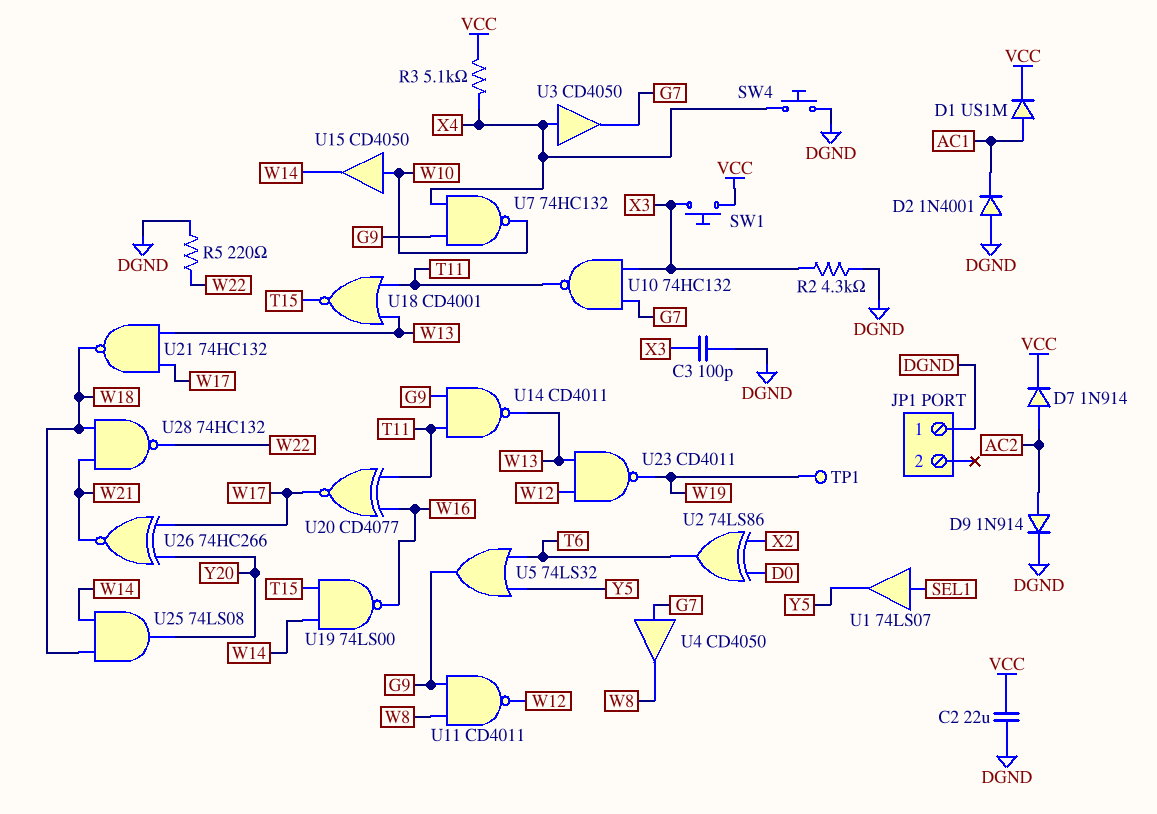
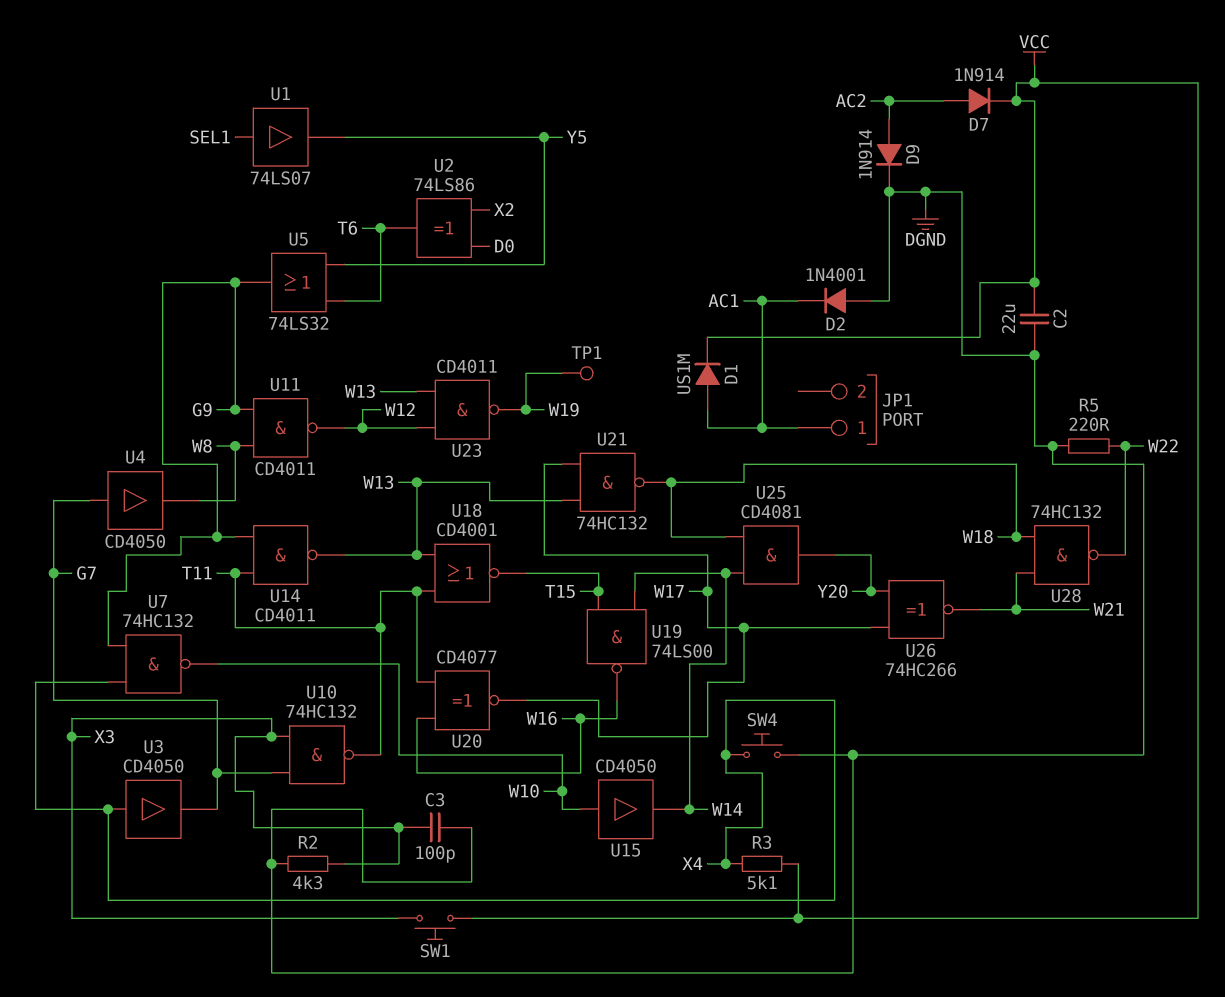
JP1 pin 1: DGND -> AC1
U25: AND 74LS08 (in W14, in W18, out Y20) -> AND CD4081 (in W14, in W18, out Y20)

